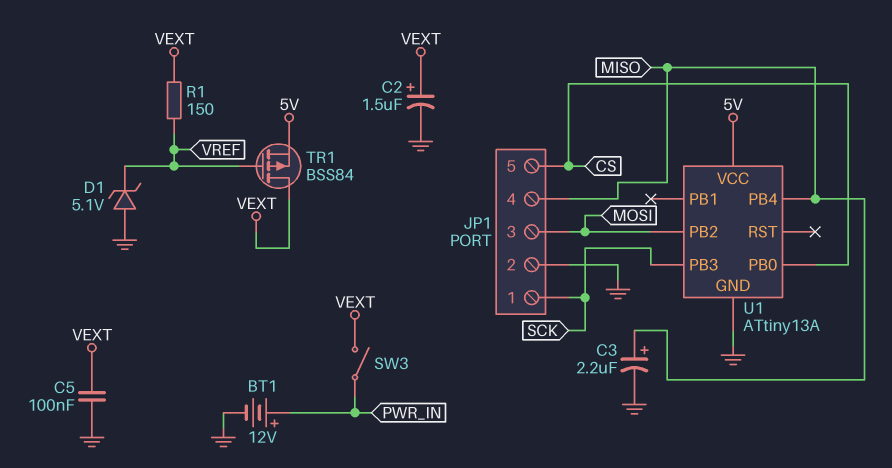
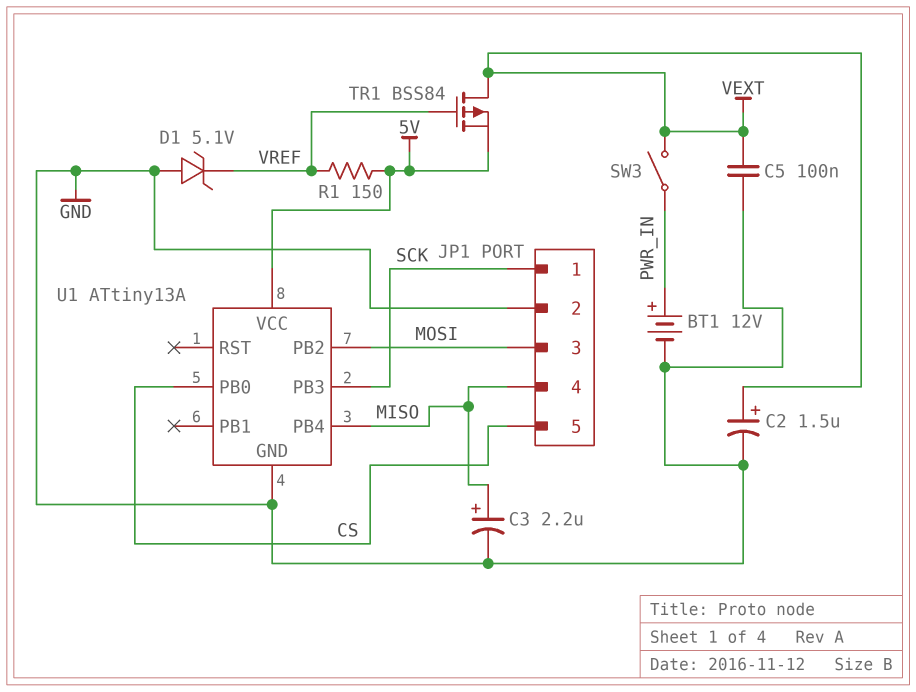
R1: 150 (VEXT, VREF) -> 150 (5V, VREF)

